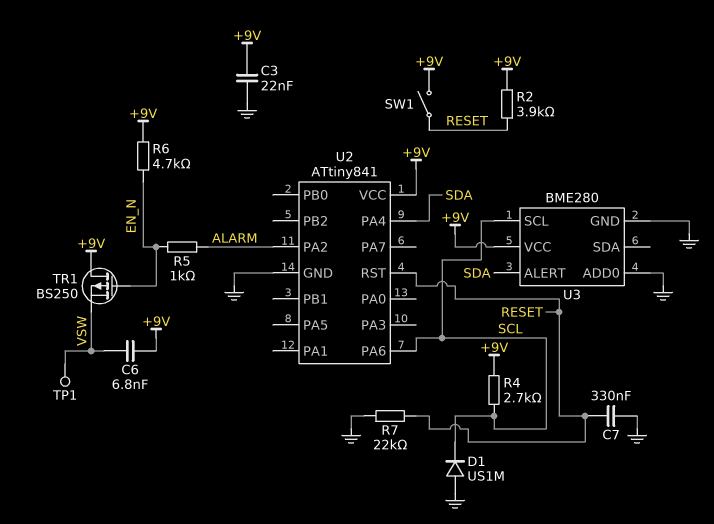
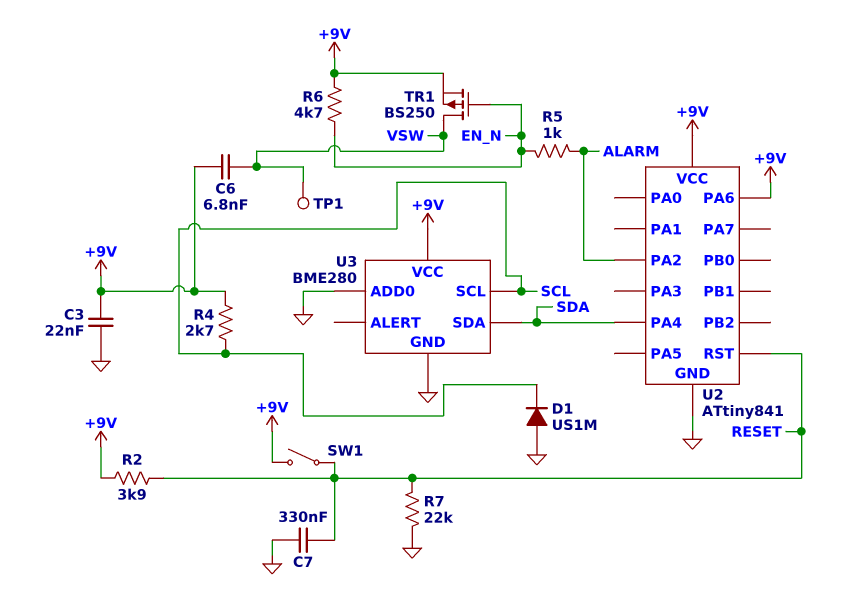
TR1: PMOS BS250 (G EN_N, D +9V, S VSW) -> PMOS BS250 (G EN_N, D VSW, S +9V)
U2 pin PA6: SCL -> +9V
U3 pin ALERT: SDA -> none
U3 pin SDA: none -> SDA

